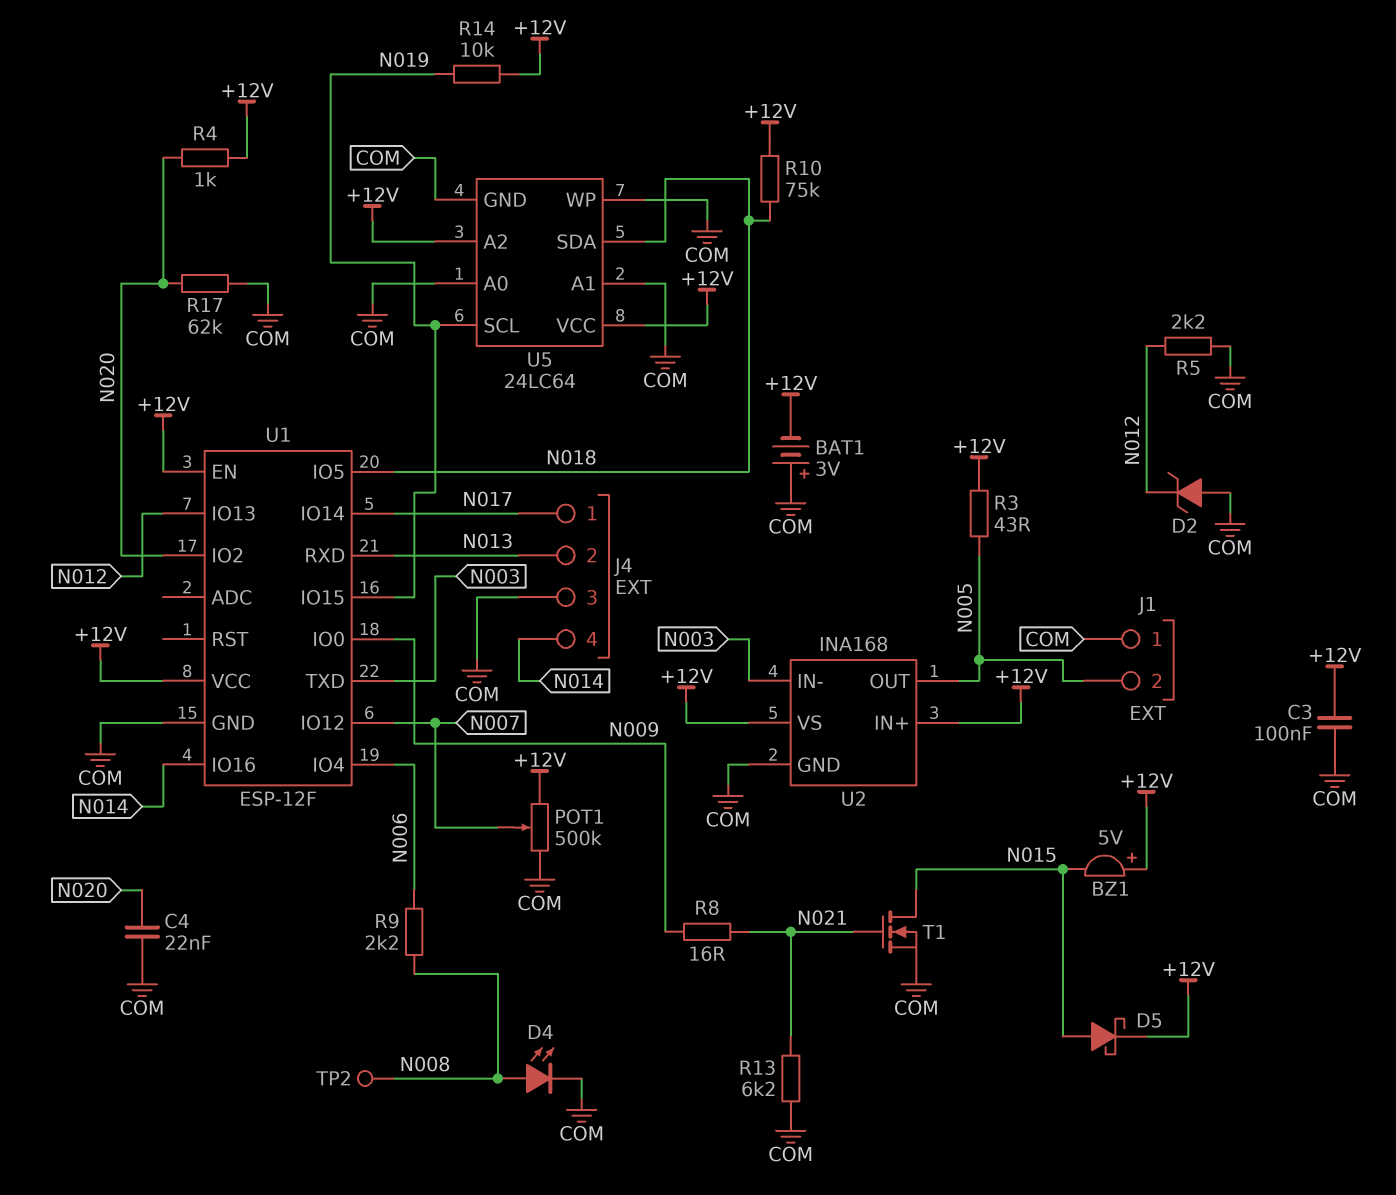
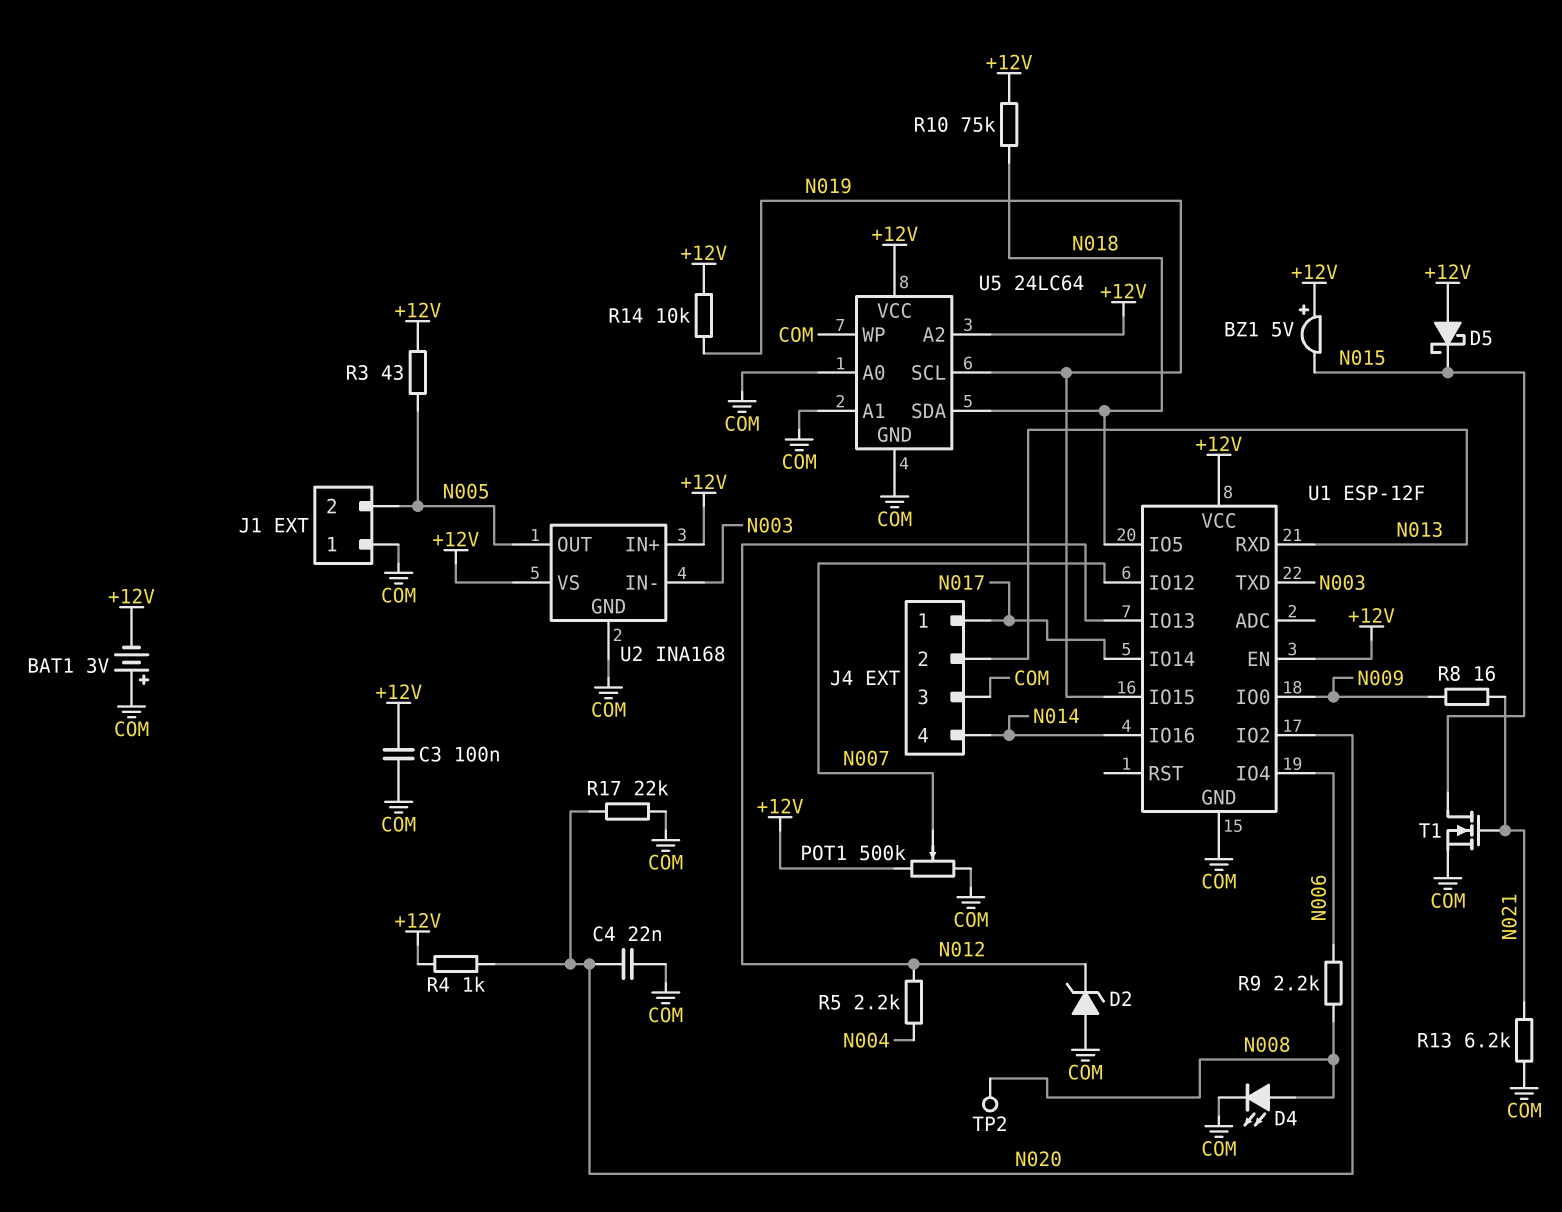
D5: schottky (A N015, K +12V) -> schottky (A +12V, K N015)
R5: 2.2k (COM, N012) -> 2.2k (N004, N012)
R17: 62k (COM, N020) -> 22k (COM, N020)

